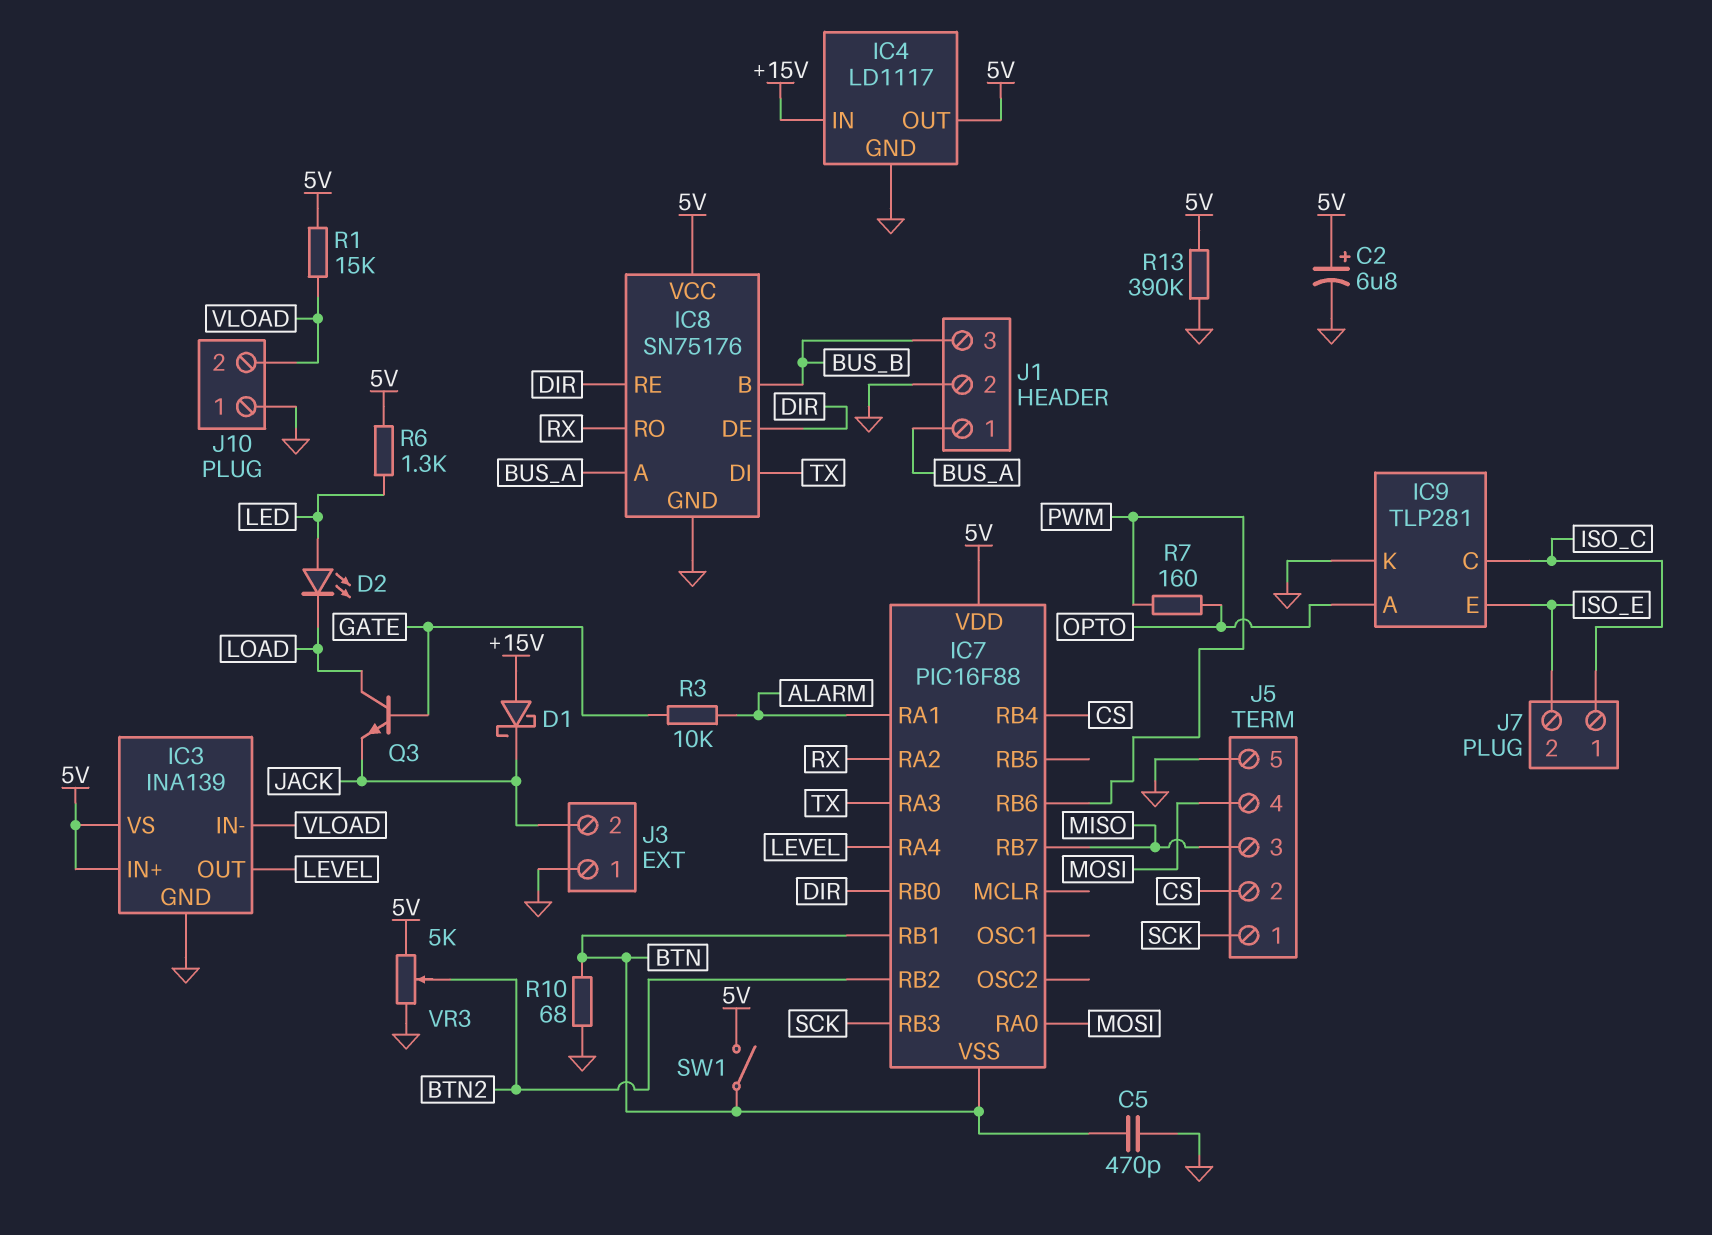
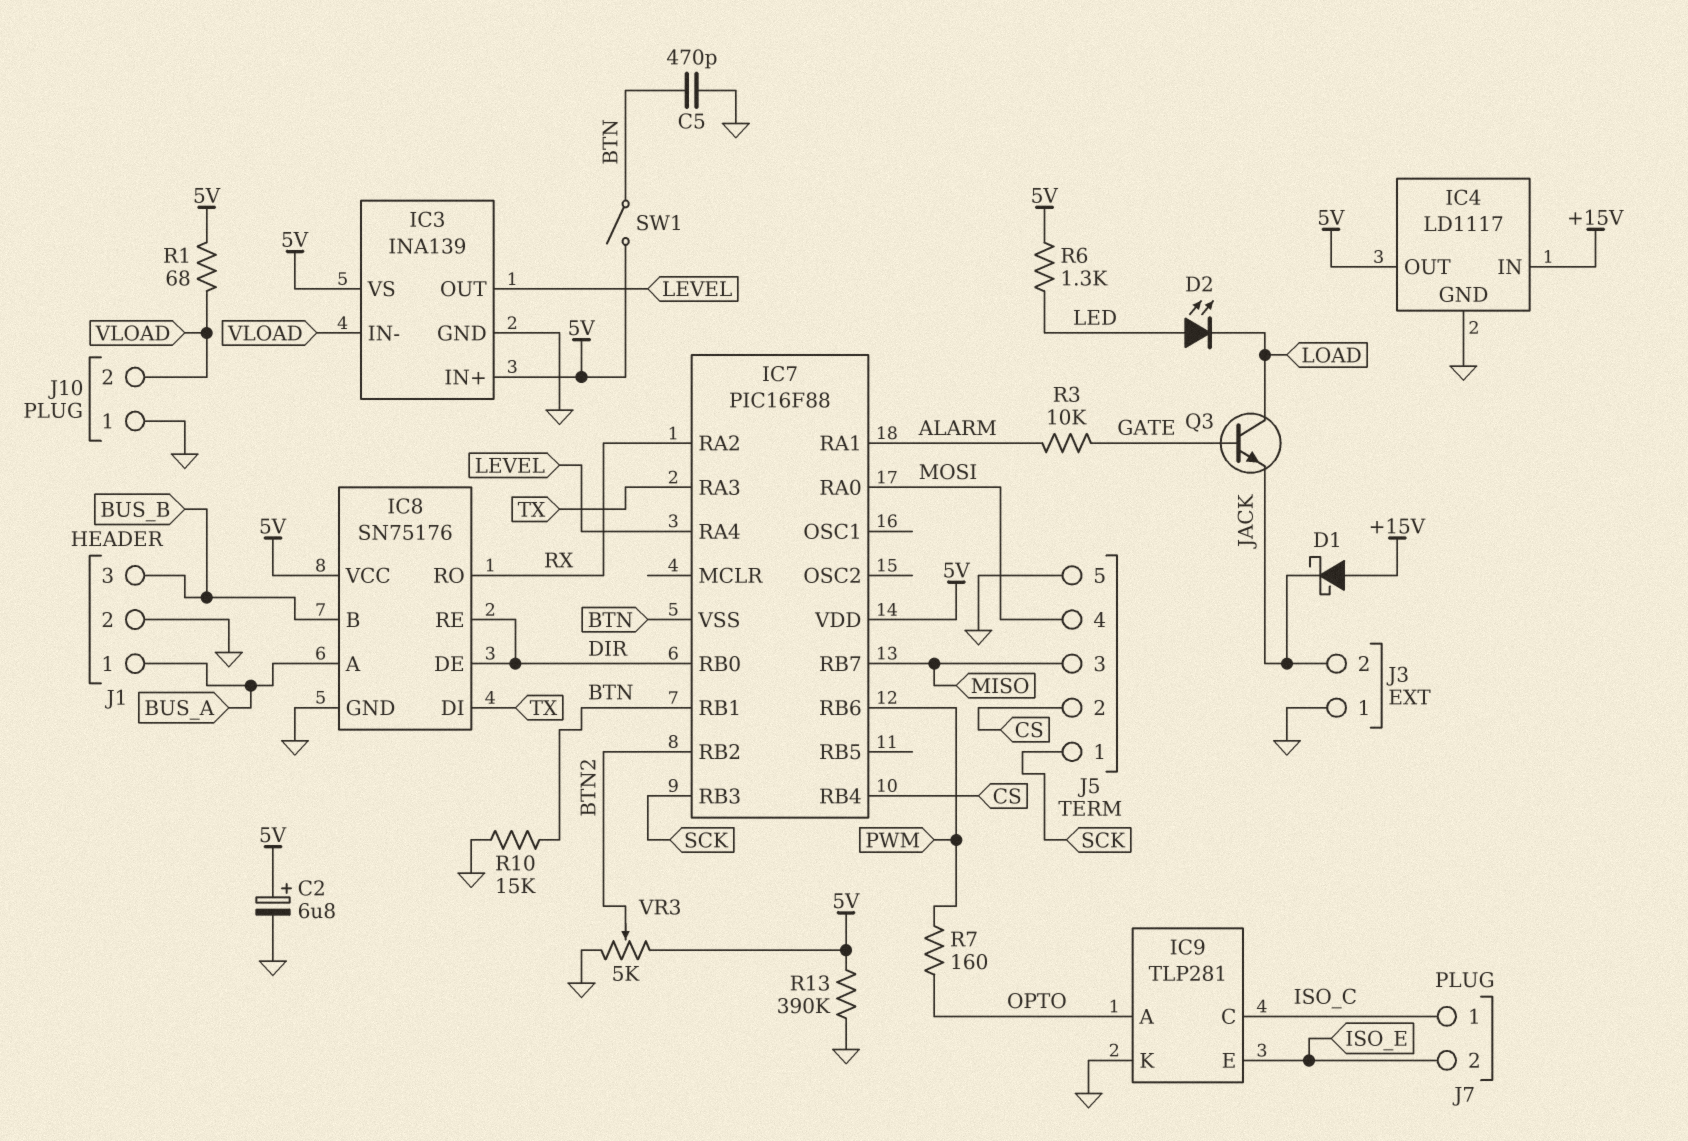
R1: 15k (5V, VLOAD) -> 68 (5V, VLOAD)
R10: 68 (BTN, GND) -> 15k (BTN, GND)

